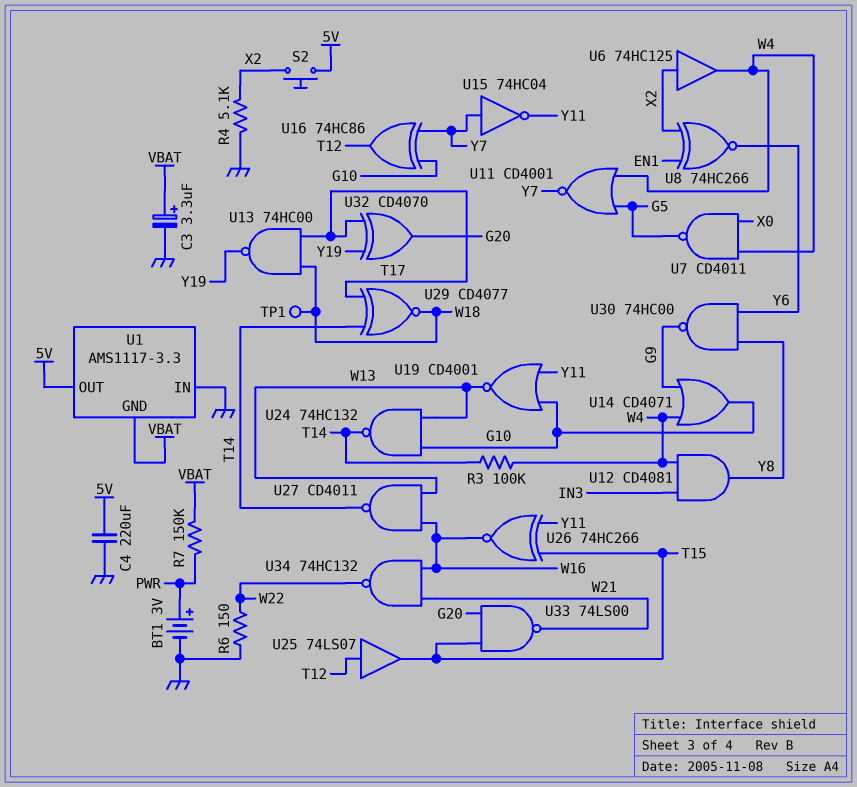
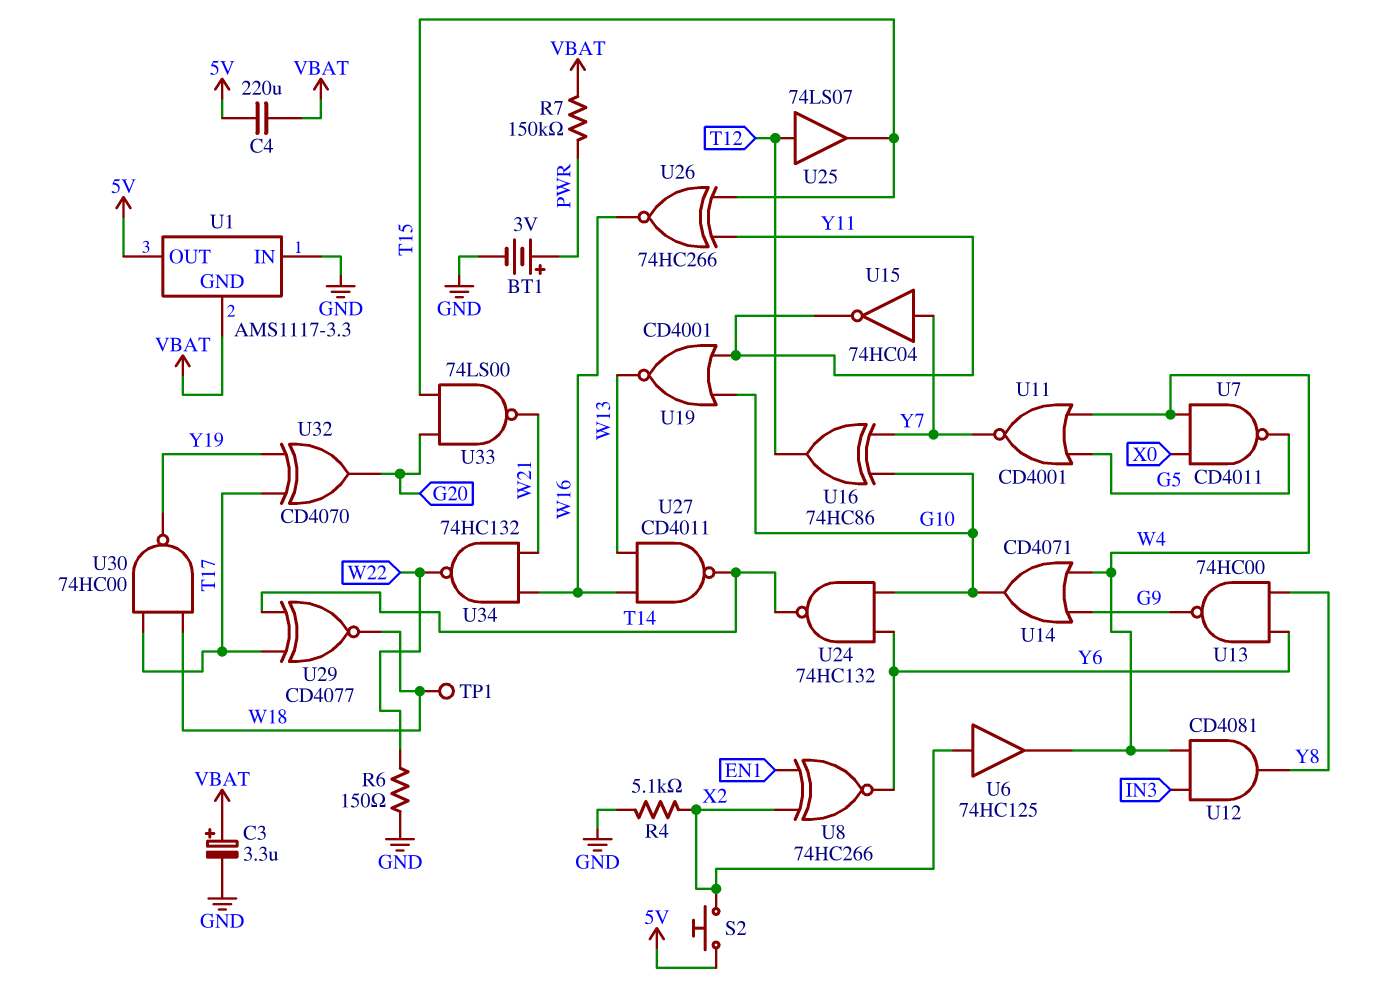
C4: 220uF (5V, GND) -> 220uF (5V, VBAT)
R3: 100k (T14, W4) -> none
U13: NAND 74HC00 (in T17, in W18, out Y19) -> NAND 74HC00 (in Y6, in Y8, out G9)
U24: NAND 74HC132 (in G10, in W13, out T14) -> NAND 74HC132 (in G10, in Y6, out T14)
U30: NAND 74HC00 (in Y6, in Y8, out G9) -> NAND 74HC00 (in T17, in W18, out Y19)

